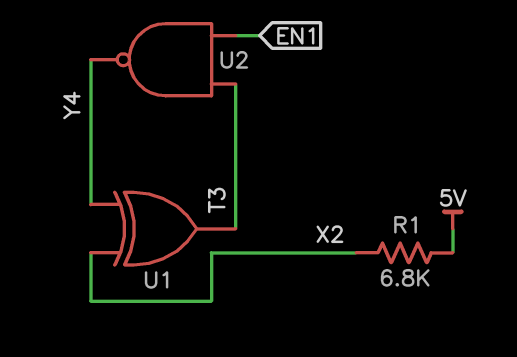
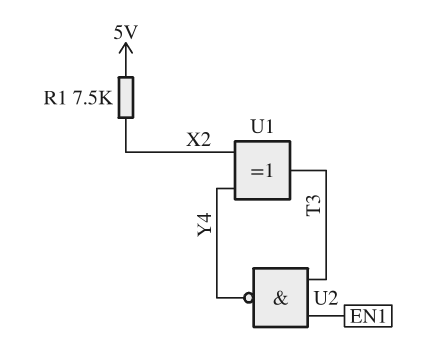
R1: 6.8k (5V, X2) -> 7.5k (5V, X2)

